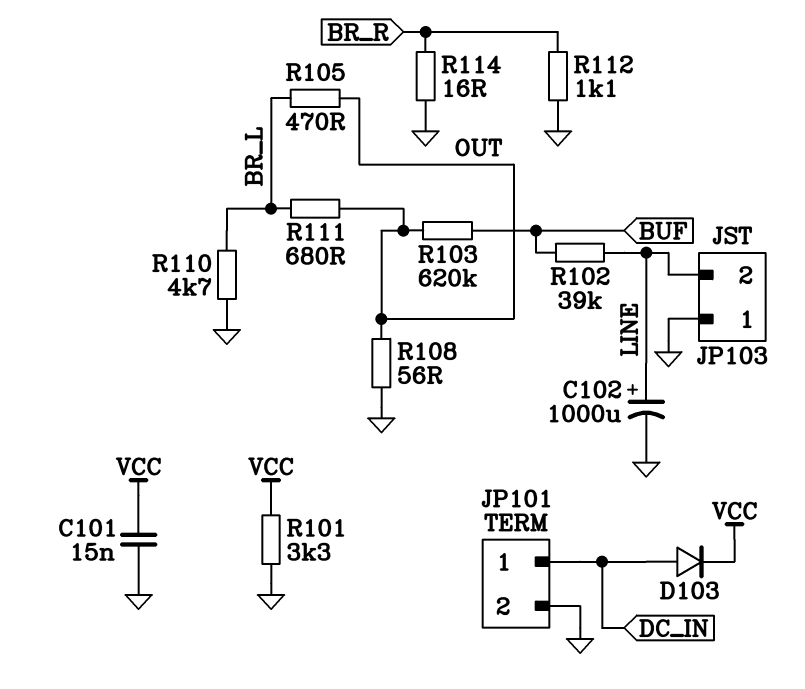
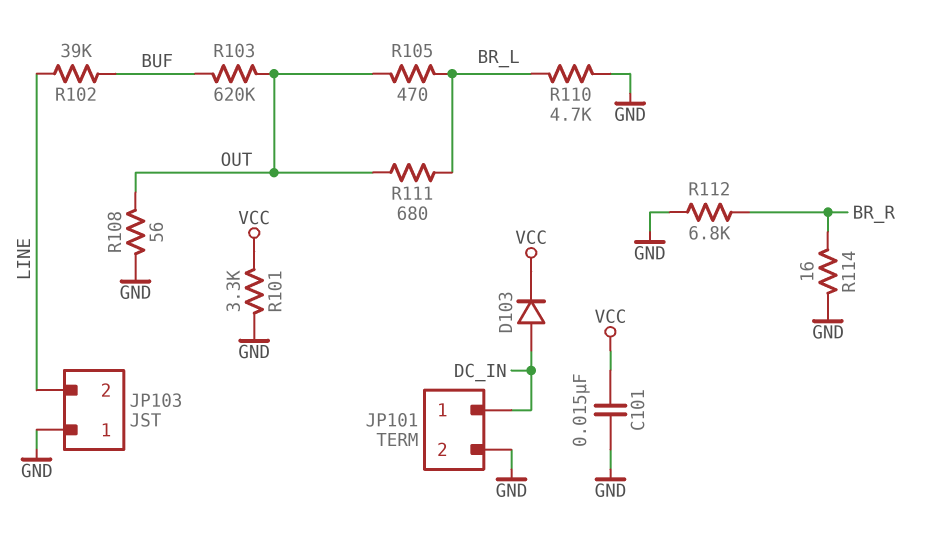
C102: 1000uF (plus LINE, minus GND) -> none
R112: 1.1k (BR_R, GND) -> 6.8k (BR_R, GND)

